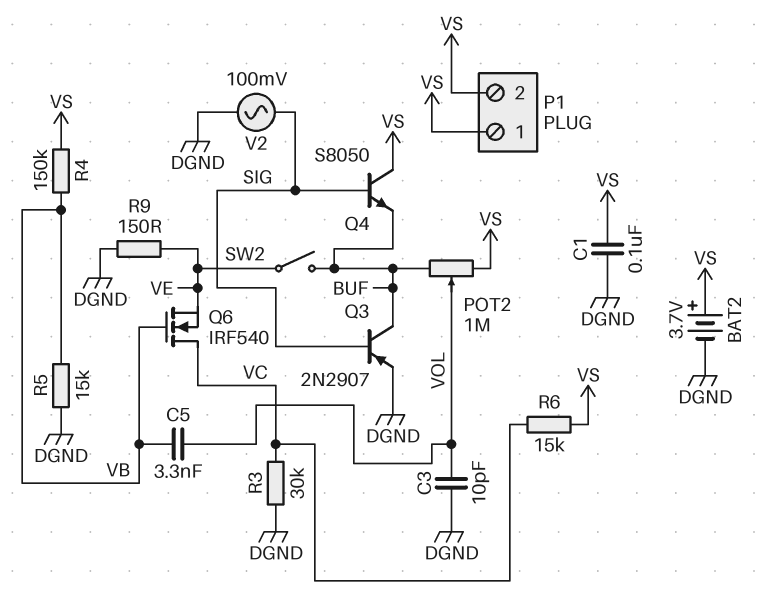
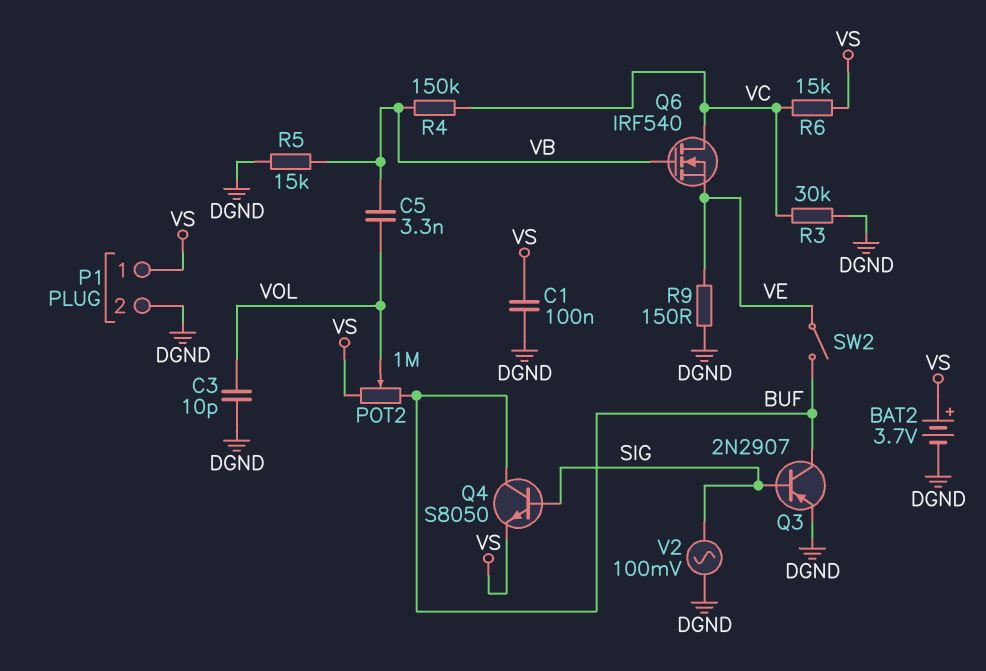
P1 pin 2: VS -> DGND
Q4: NPN S8050 (B SIG, C VS, E BUF) -> NPN S8050 (B SIG, C BUF, E VS)
R4: 150k (VB, VS) -> 150k (VB, VC)

